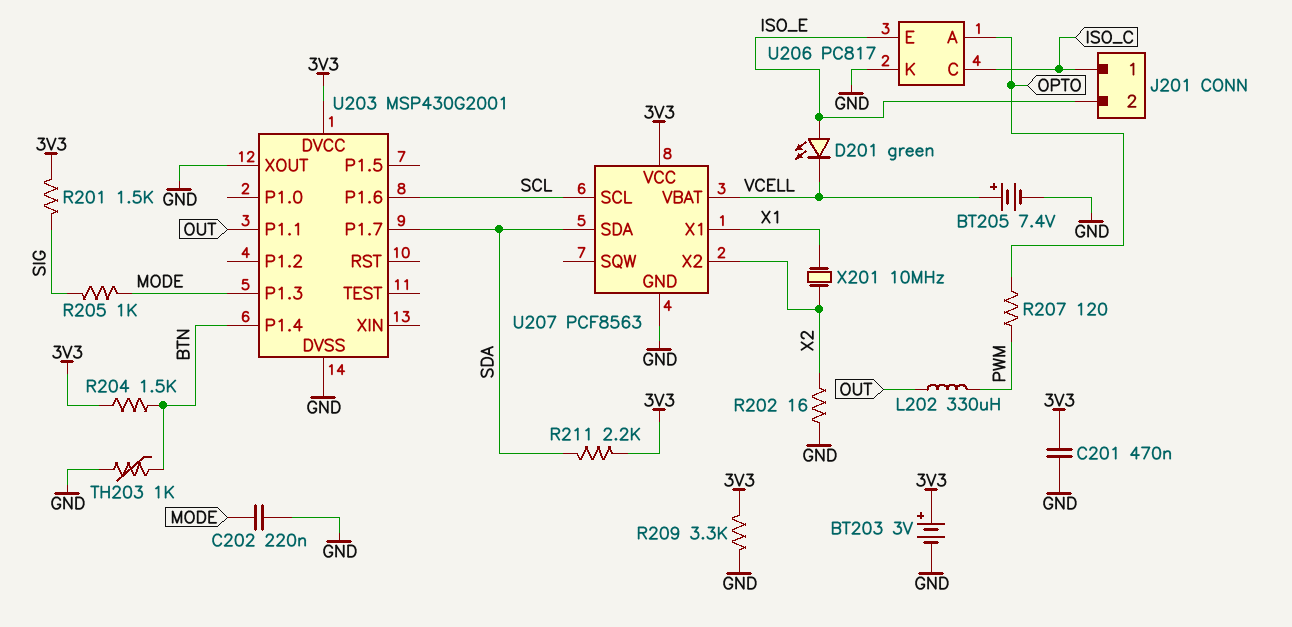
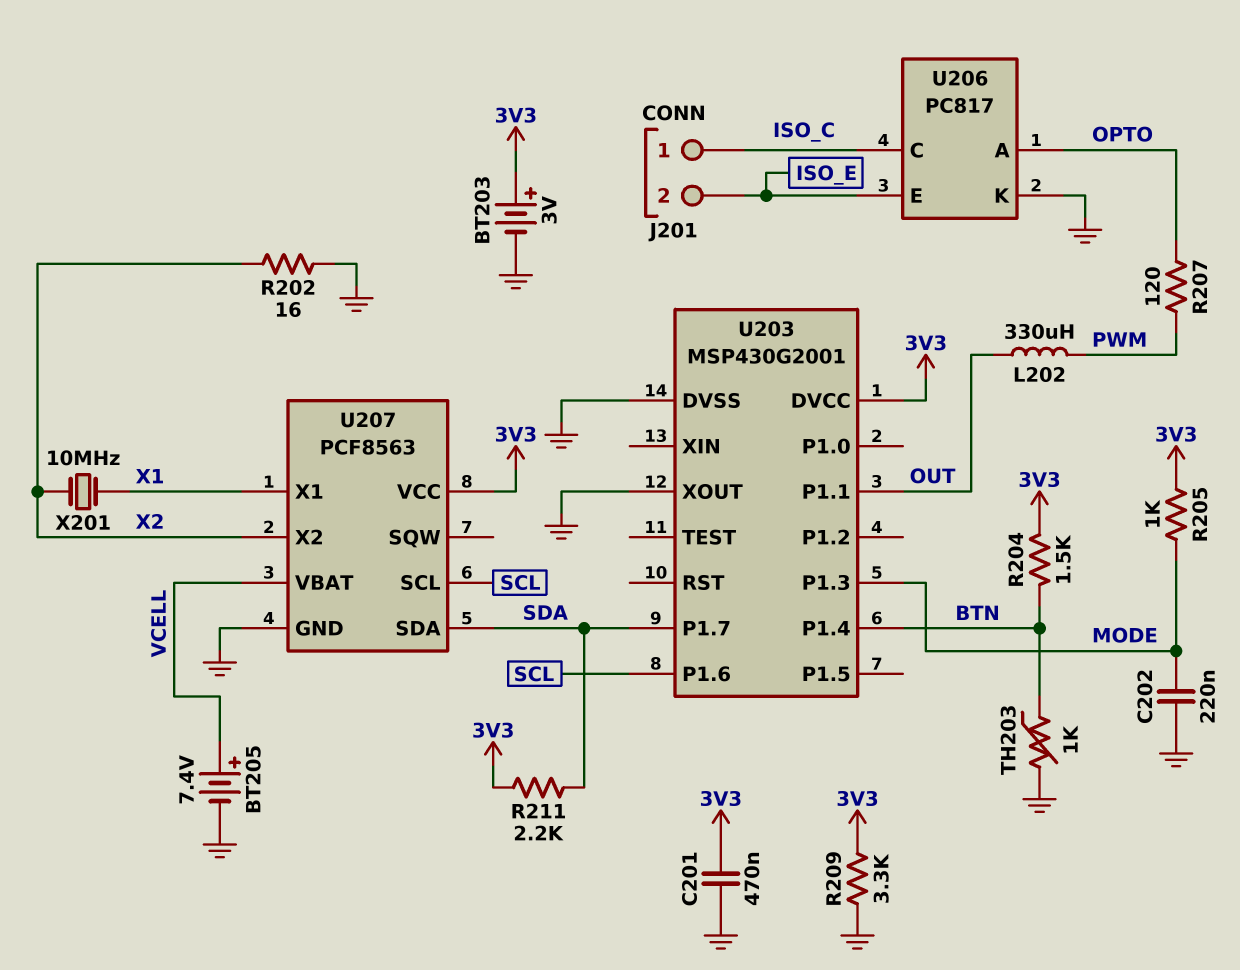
D201: LED green (A ISO_E, K VCELL) -> none
R201: 1.5k (3V3, SIG) -> none
R205: 1k (MODE, SIG) -> 1k (3V3, MODE)

